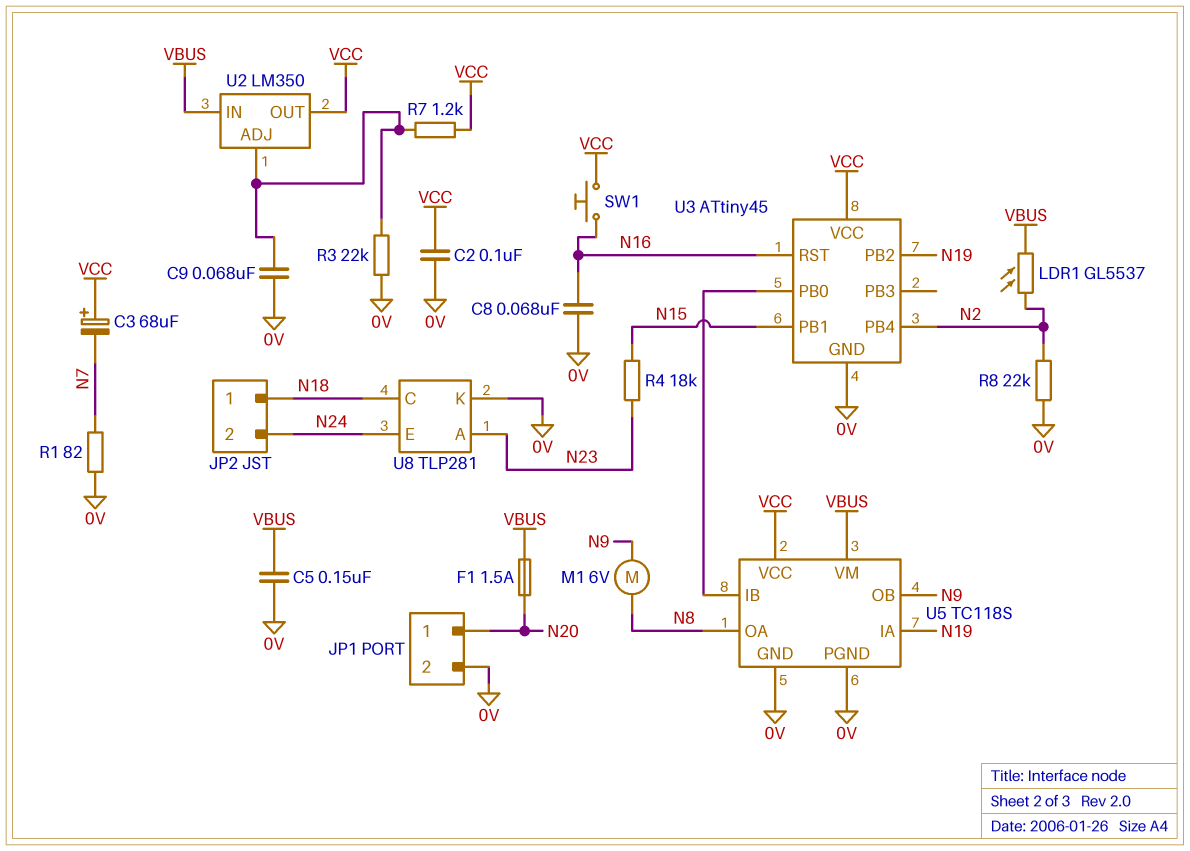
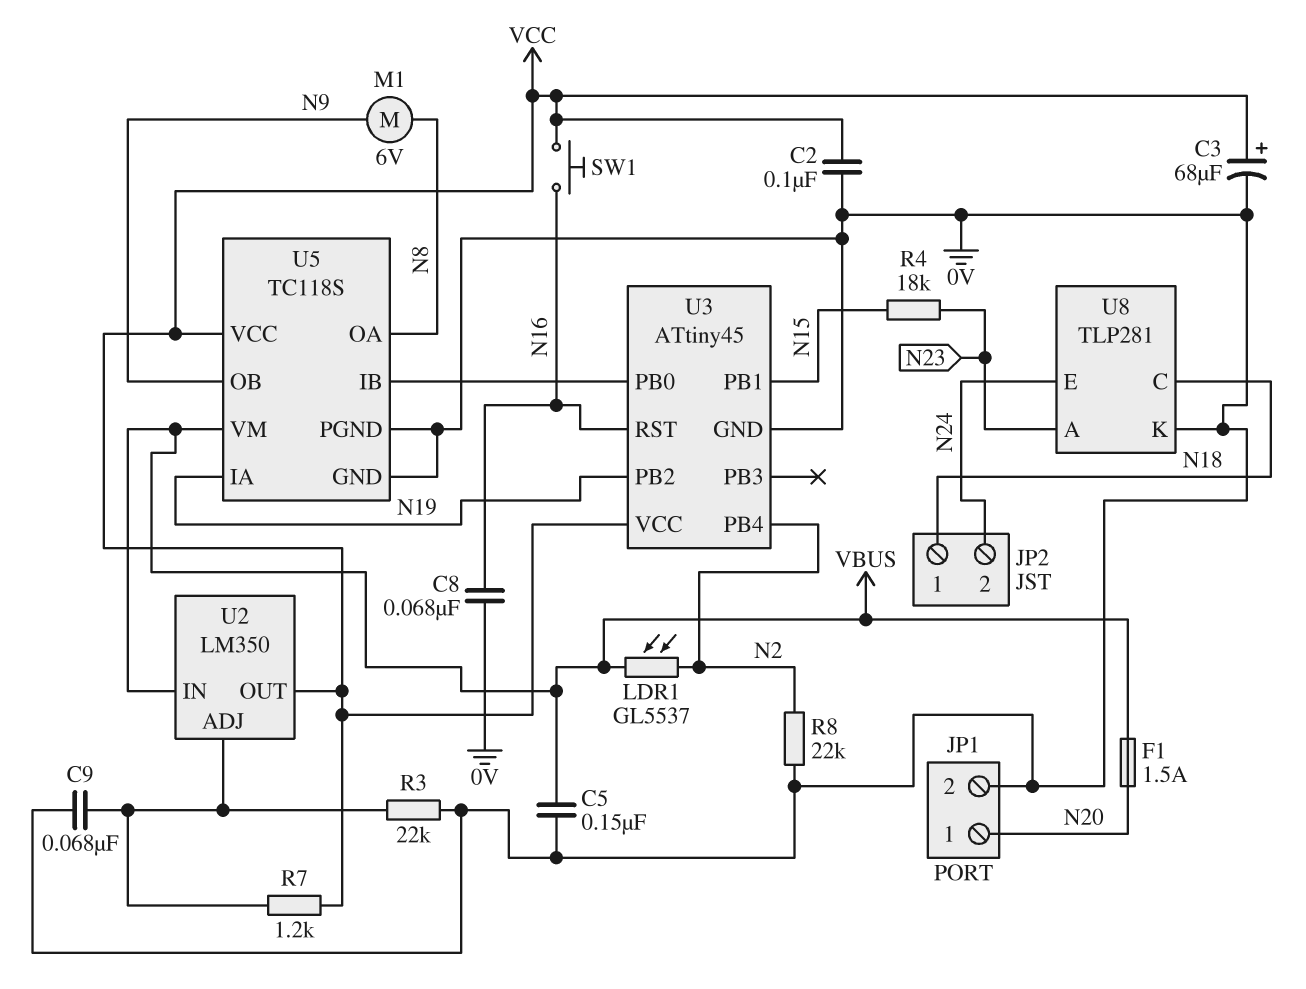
C3: 68uF (plus VCC, minus N7) -> 68uF (plus VCC, minus 0V)
R1: 82 (0V, N7) -> none

